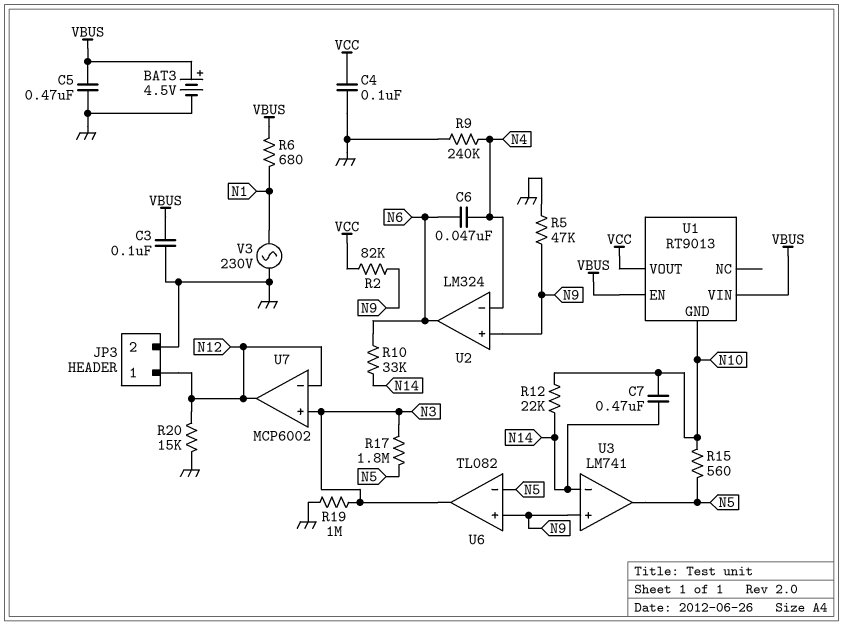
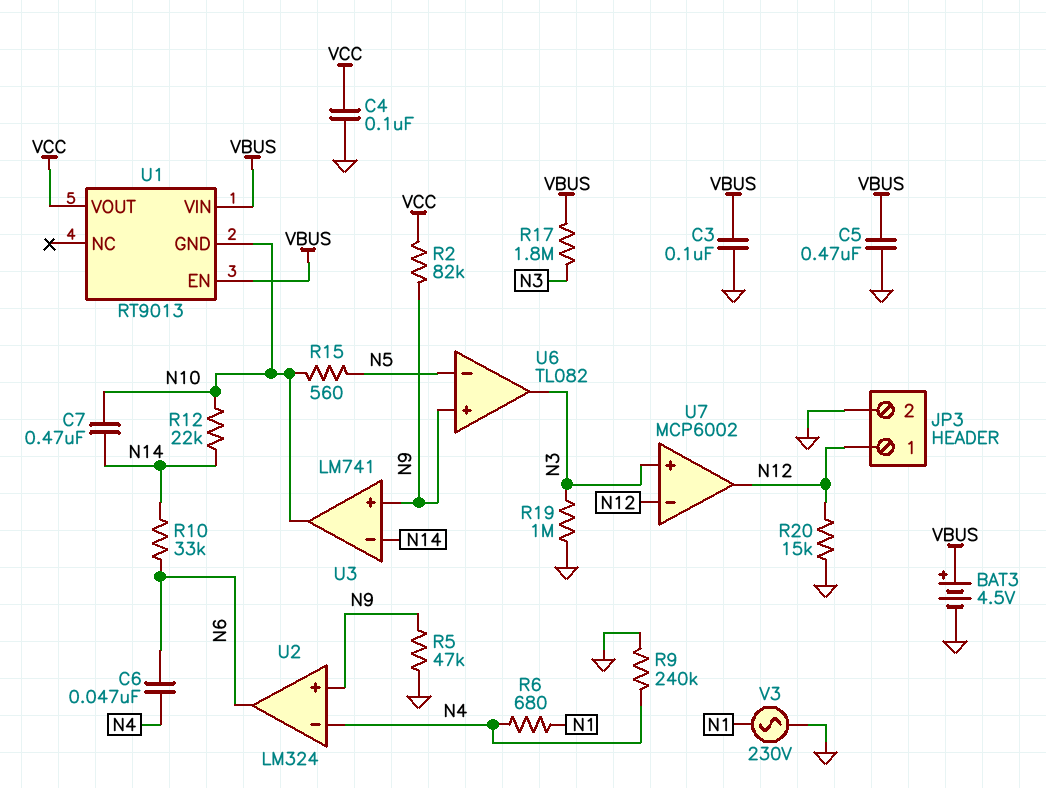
R6: 680 (N1, VBUS) -> 680 (N1, N4)
R17: 1.8M (N3, N5) -> 1.8M (N3, VBUS)
U3 pin out: N5 -> N10

